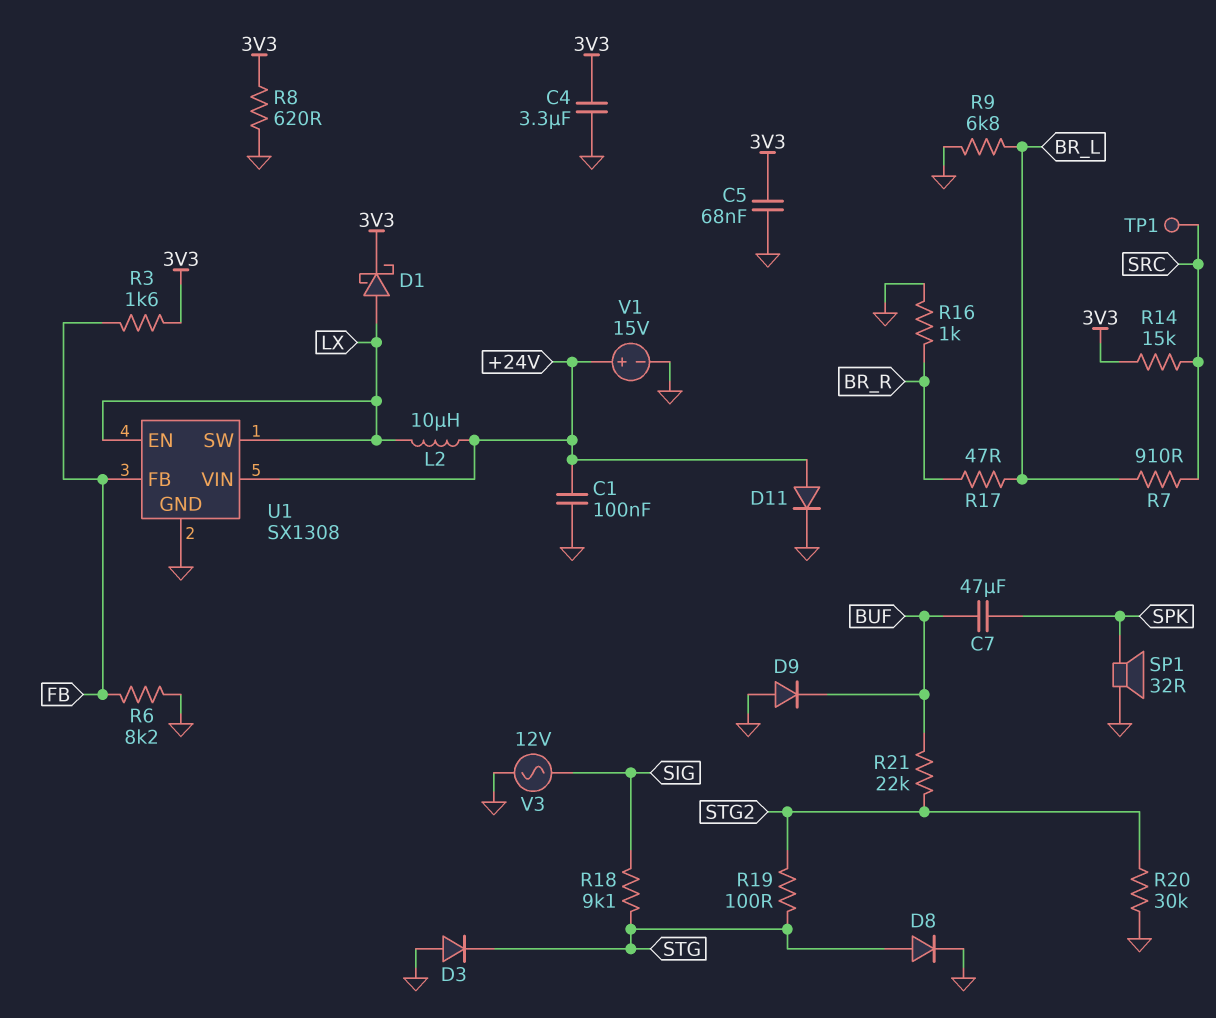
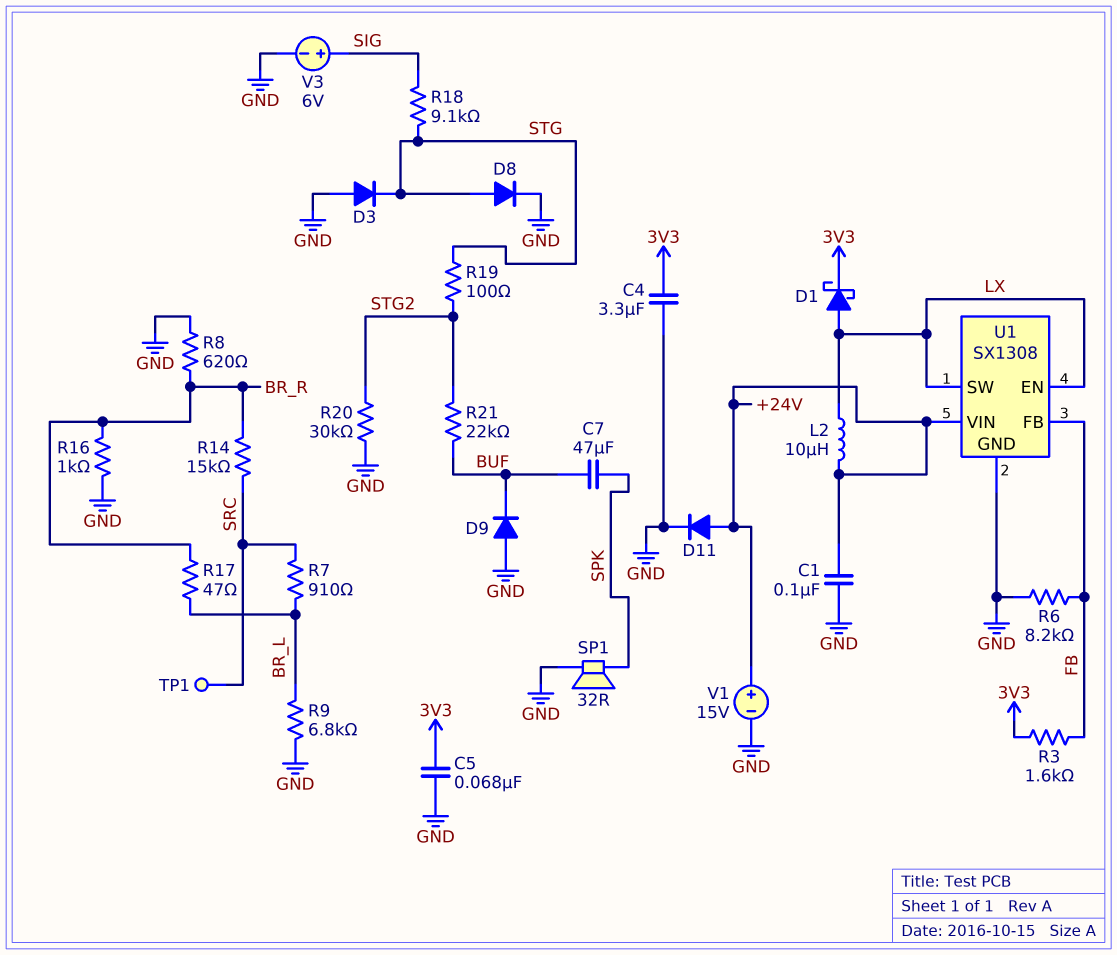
R8: 620 (3V3, GND) -> 620 (BR_R, GND)
R14: 15k (3V3, SRC) -> 15k (BR_R, SRC)
V3: AC 12V (GND, SIG) -> 6V (plus SIG, minus GND)

